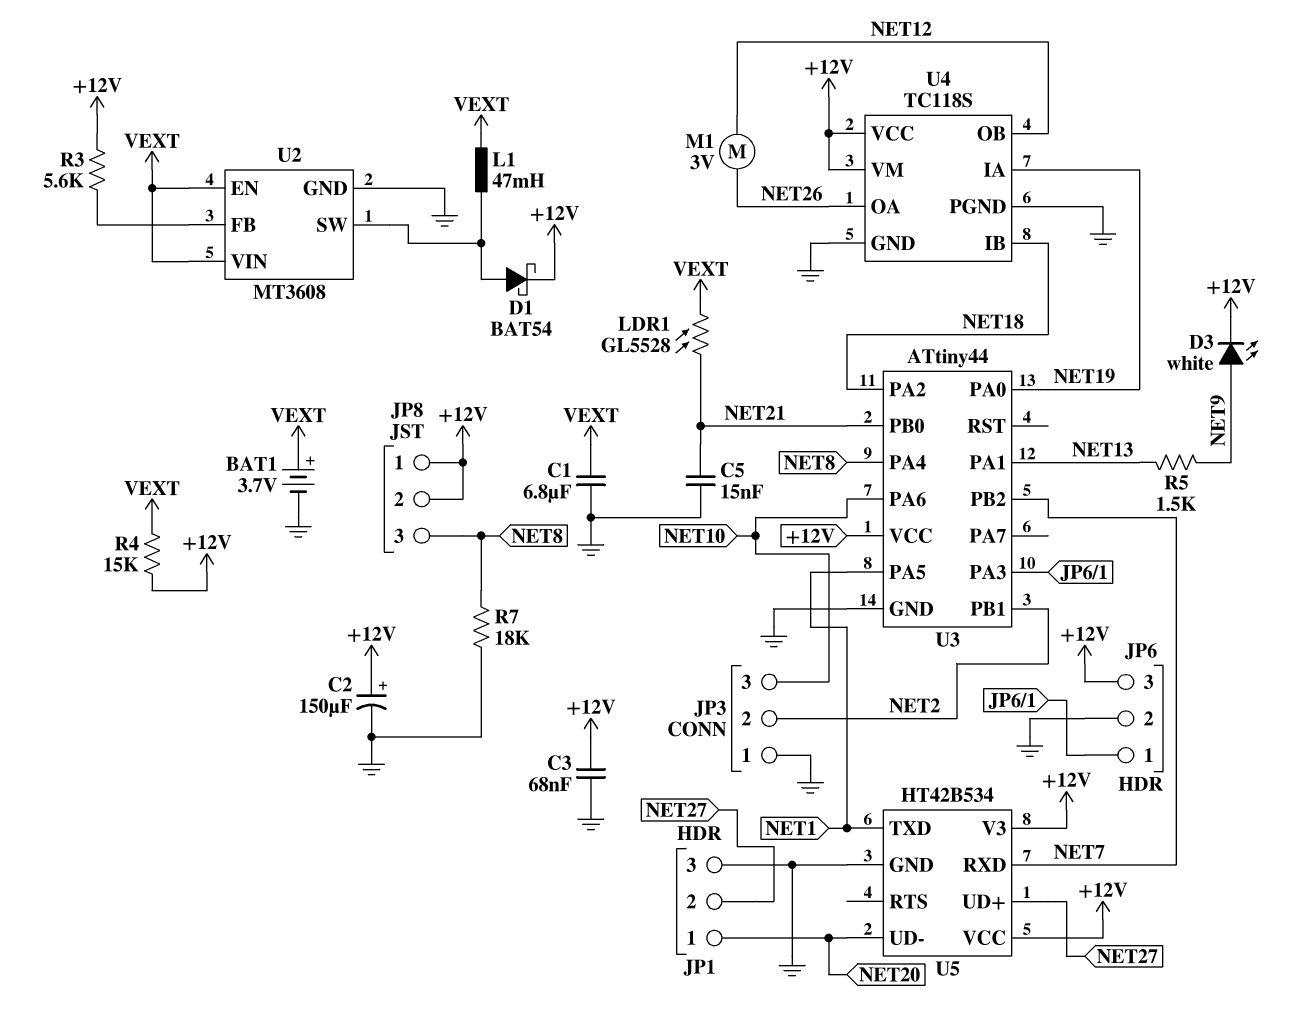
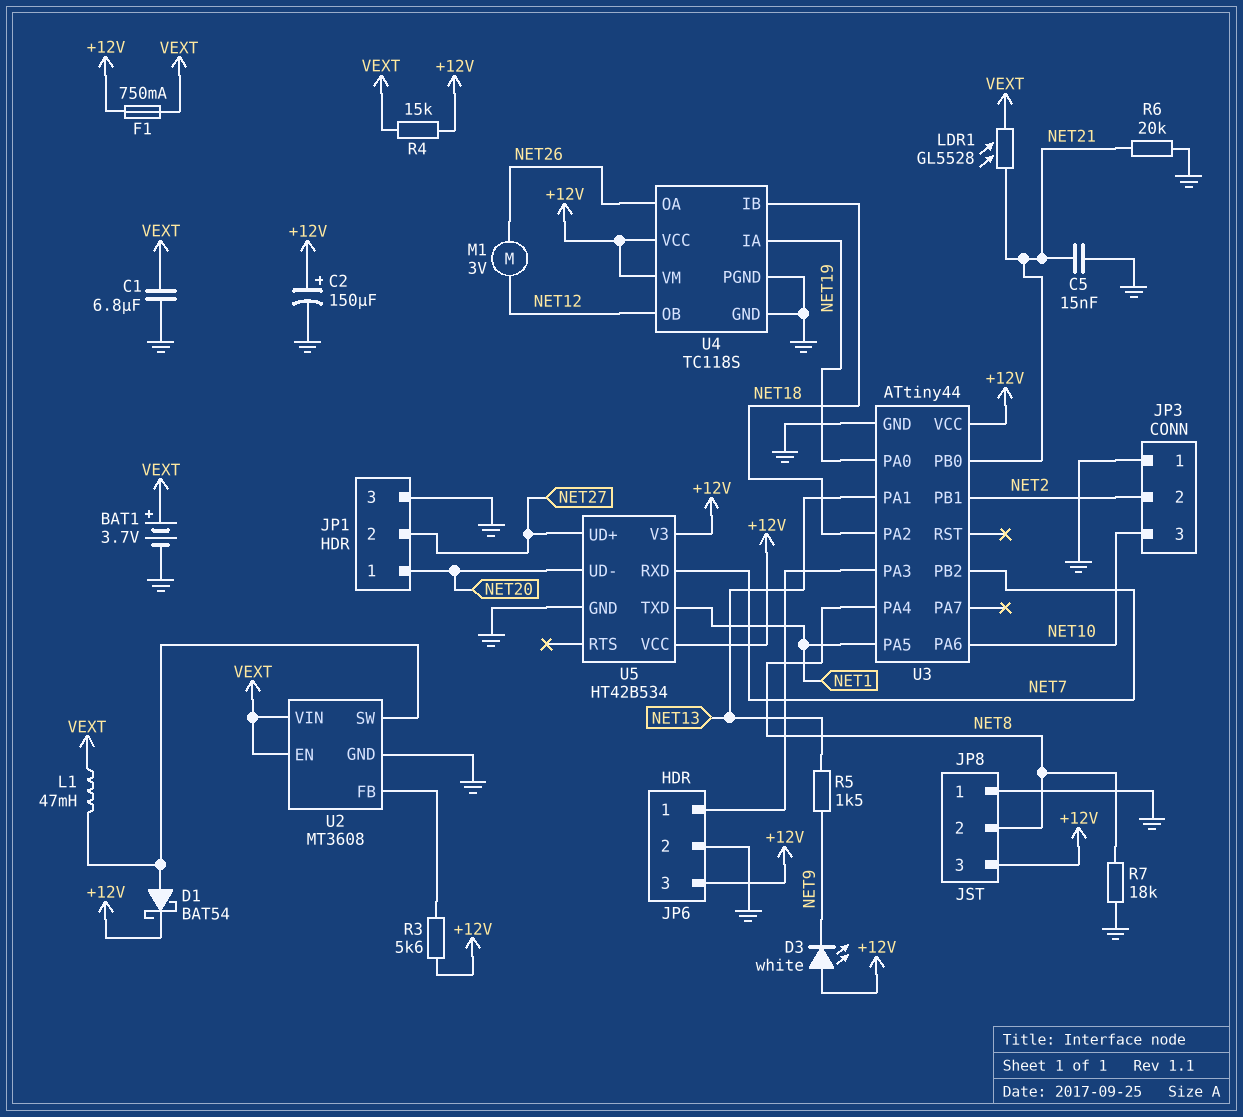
C3: 68nF (+12V, GND) -> none
D3: LED white (A NET9, K +12V) -> LED white (A +12V, K NET9)
F1: none -> 750mA (+12V, VEXT)
JP8 pin 1: +12V -> GND
JP8 pin 2: +12V -> NET8
JP8 pin 3: NET8 -> +12V
R6: none -> 20k (GND, NET21)

